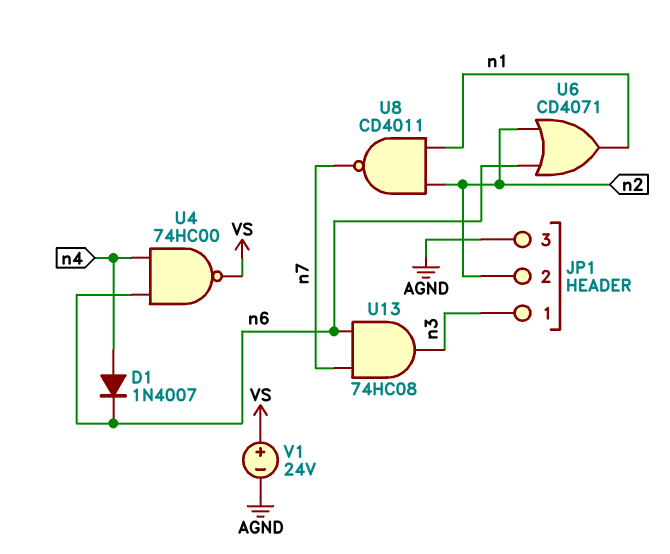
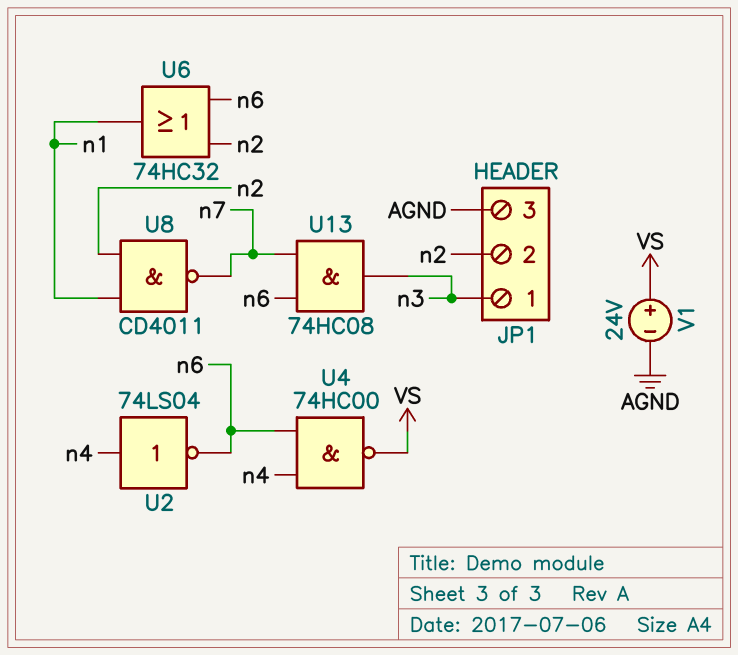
D1: diode 1N4007 (A n4, K n6) -> none
U2: none -> NOT 74LS04 (in n4, out n6)
U6: OR CD4071 (in n2, in n6, out n1) -> OR 74HC32 (in n2, in n6, out n1)

